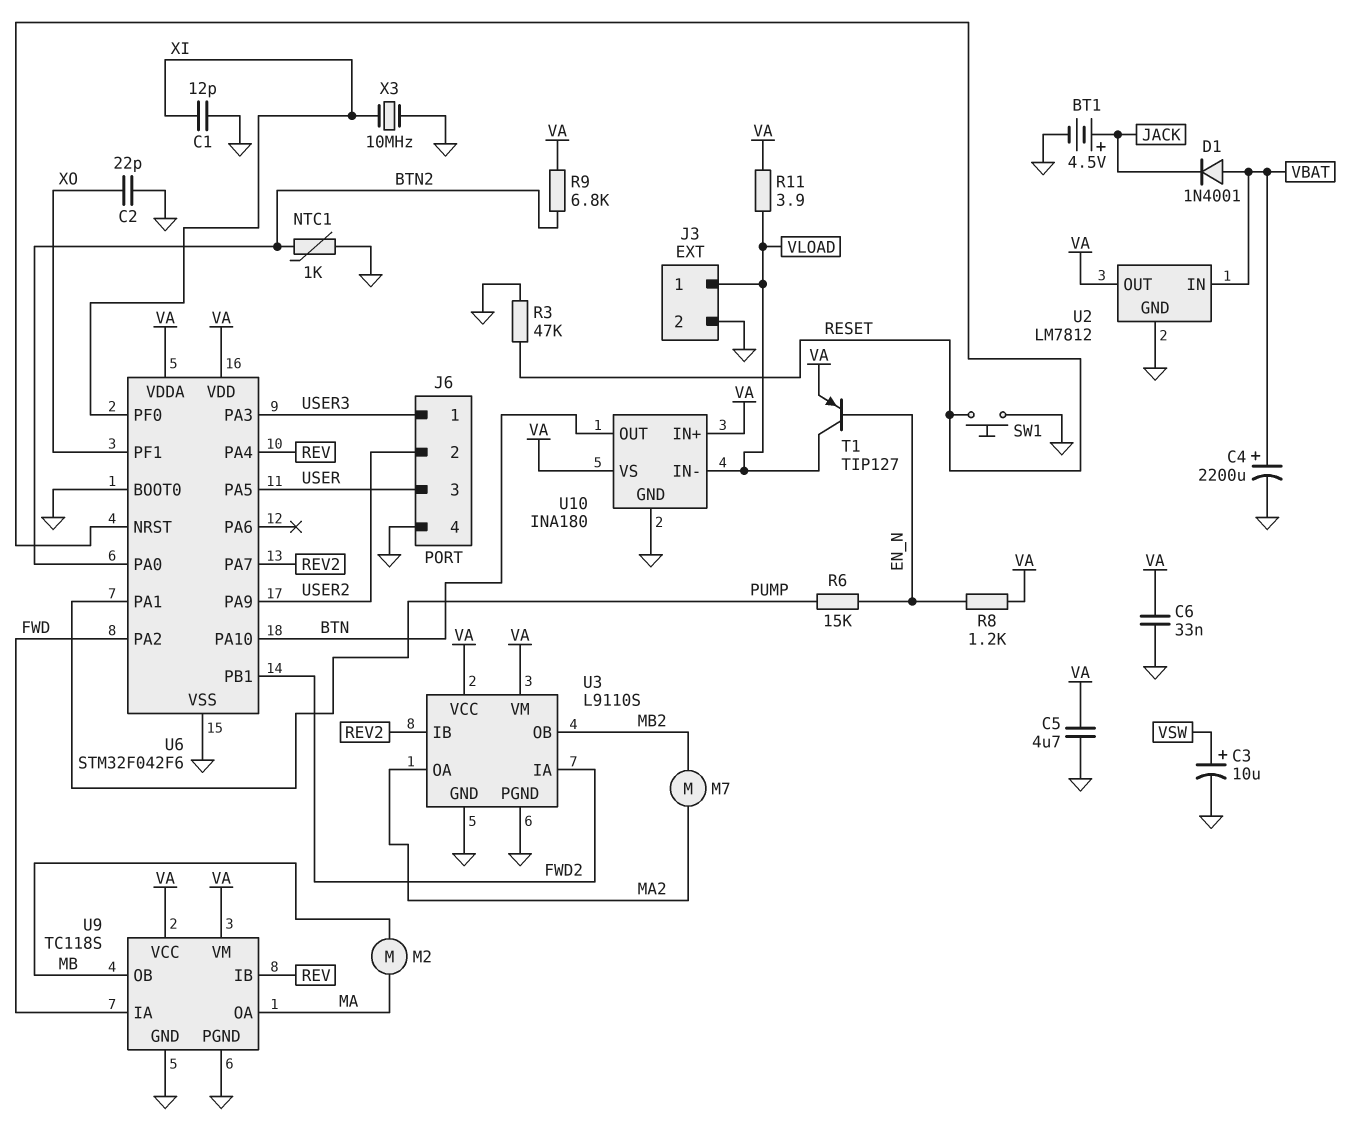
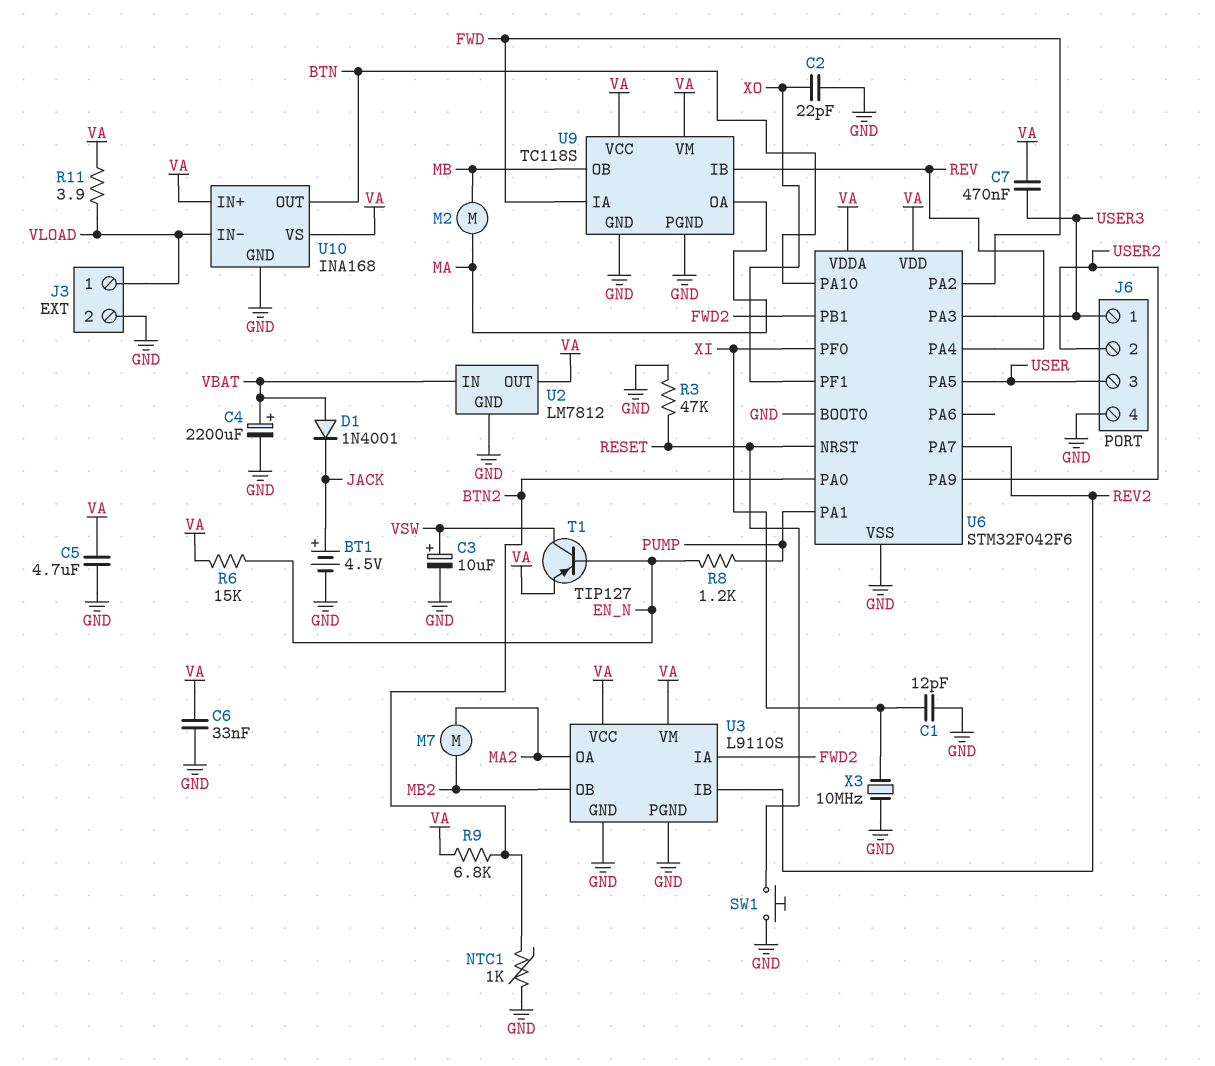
C7: none -> 470nF (USER3, VA)
R6: 15k (EN_N, PUMP) -> 15k (EN_N, VA)
R8: 1.2k (EN_N, VA) -> 1.2k (EN_N, PUMP)
T1: PNP TIP127 (B EN_N, C VLOAD, E VA) -> PNP TIP127 (B EN_N, C VSW, E VA)
U10: INA180 -> INA168

